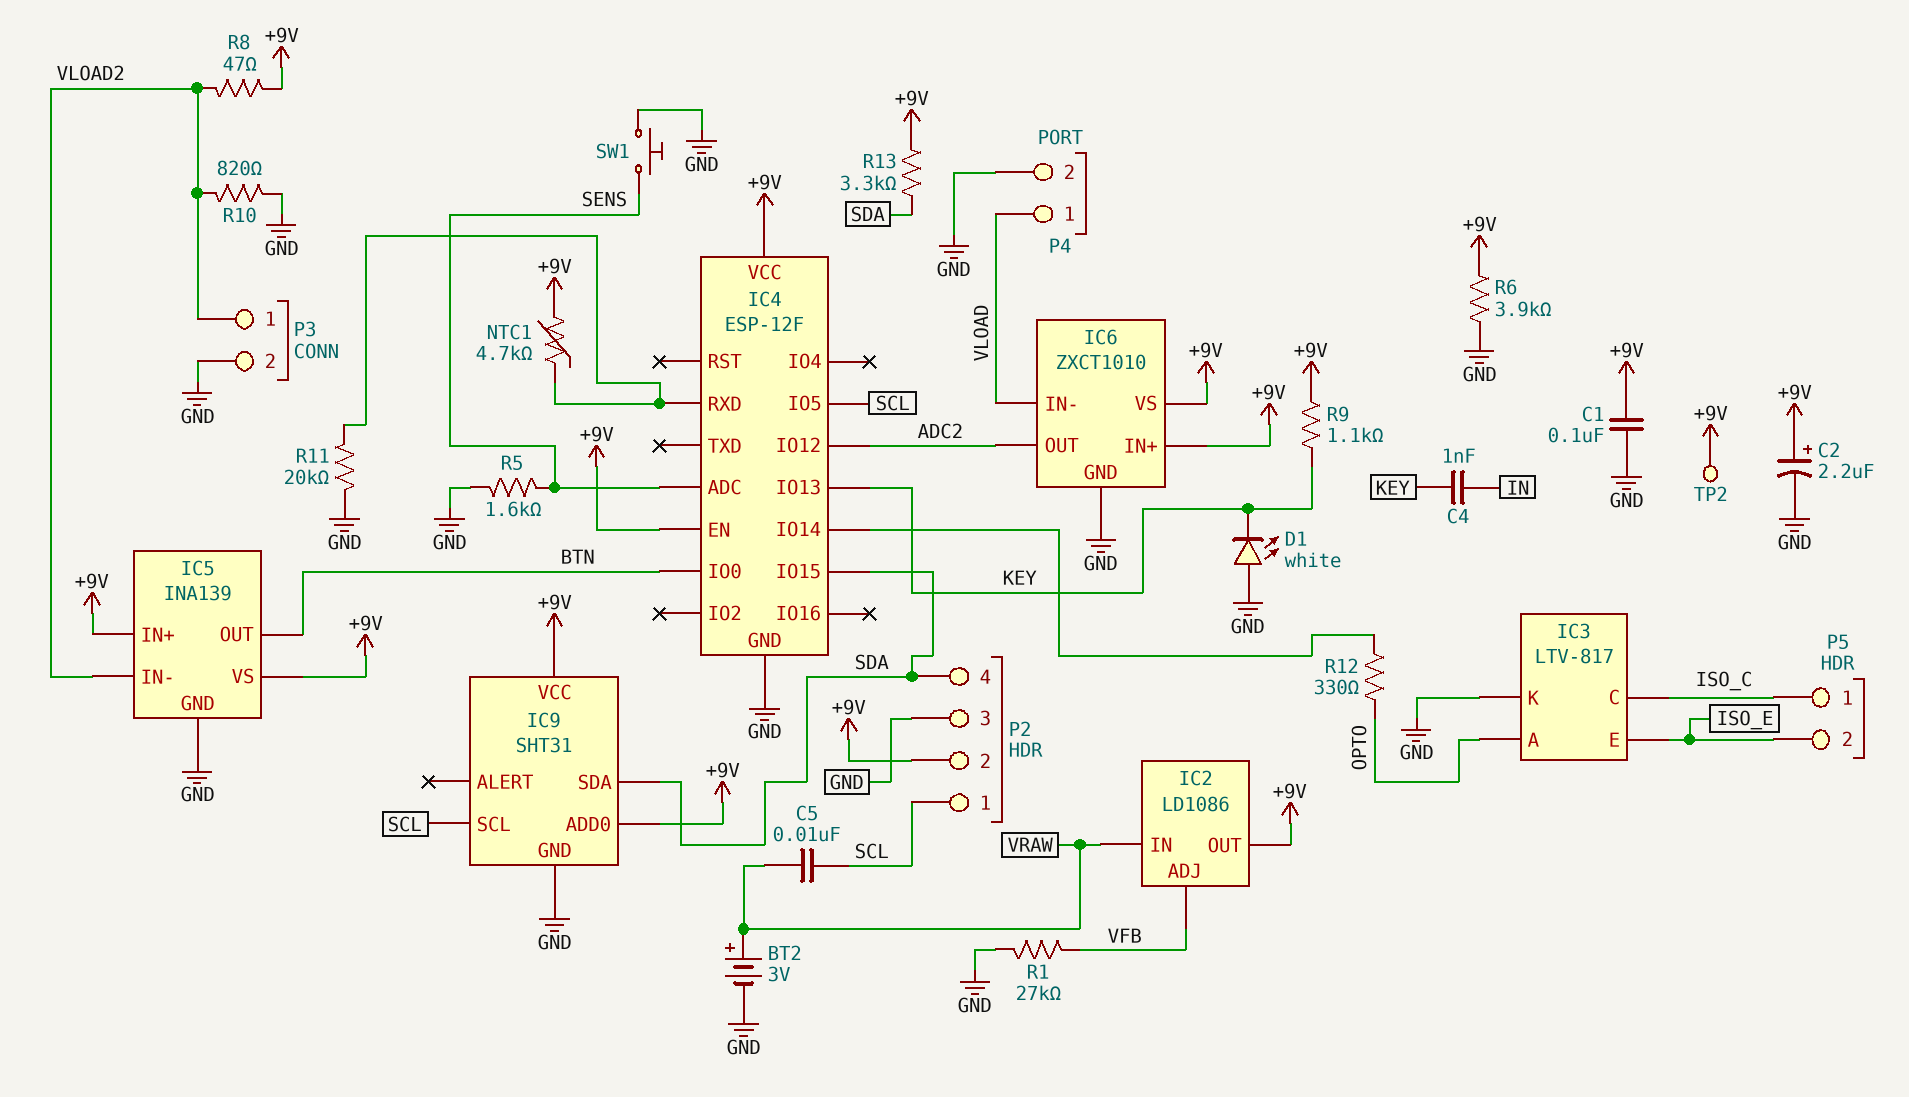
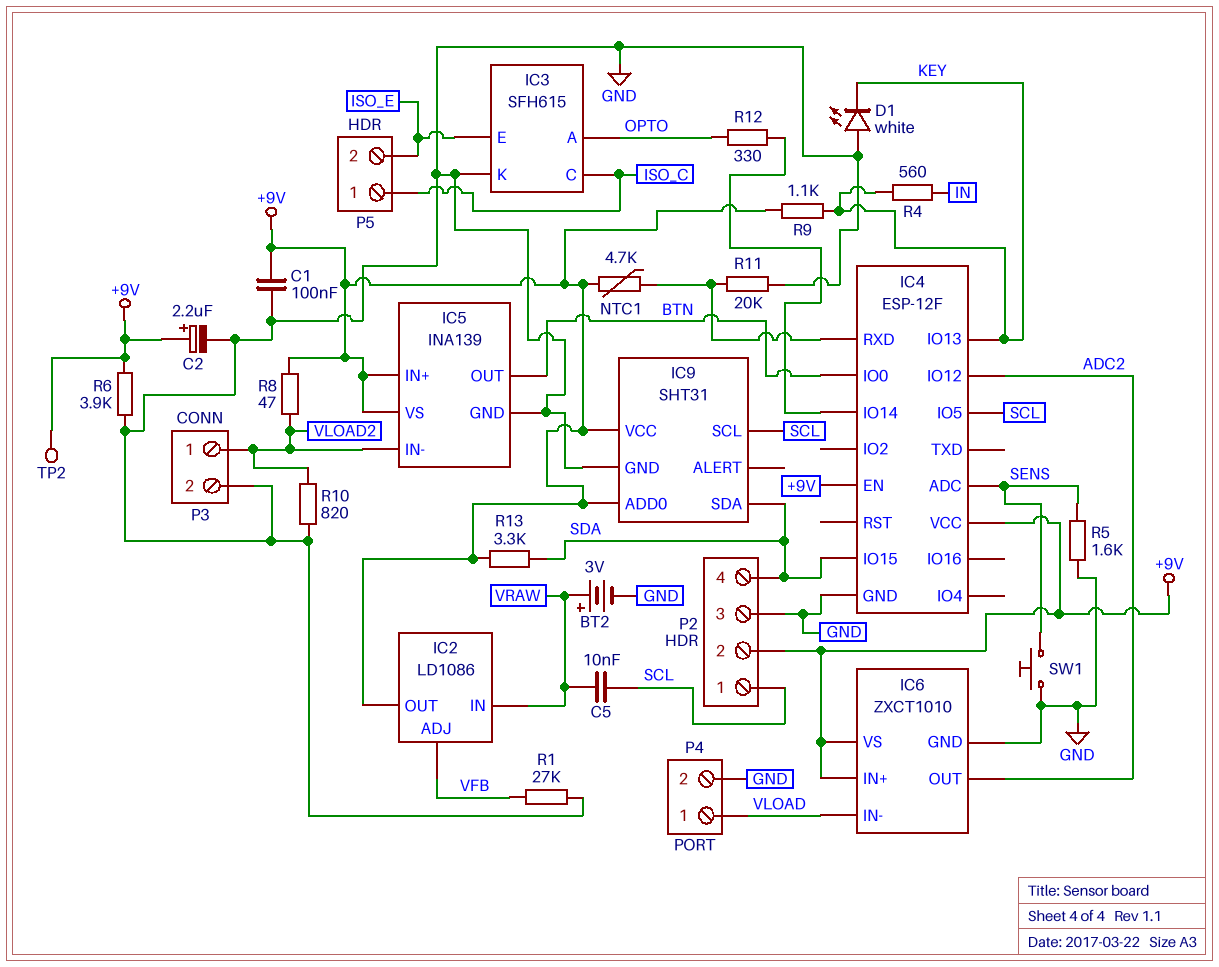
C4: 1nF (IN, KEY) -> none
IC3: LTV-817 -> SFH615
R4: none -> 560 (IN, KEY)

